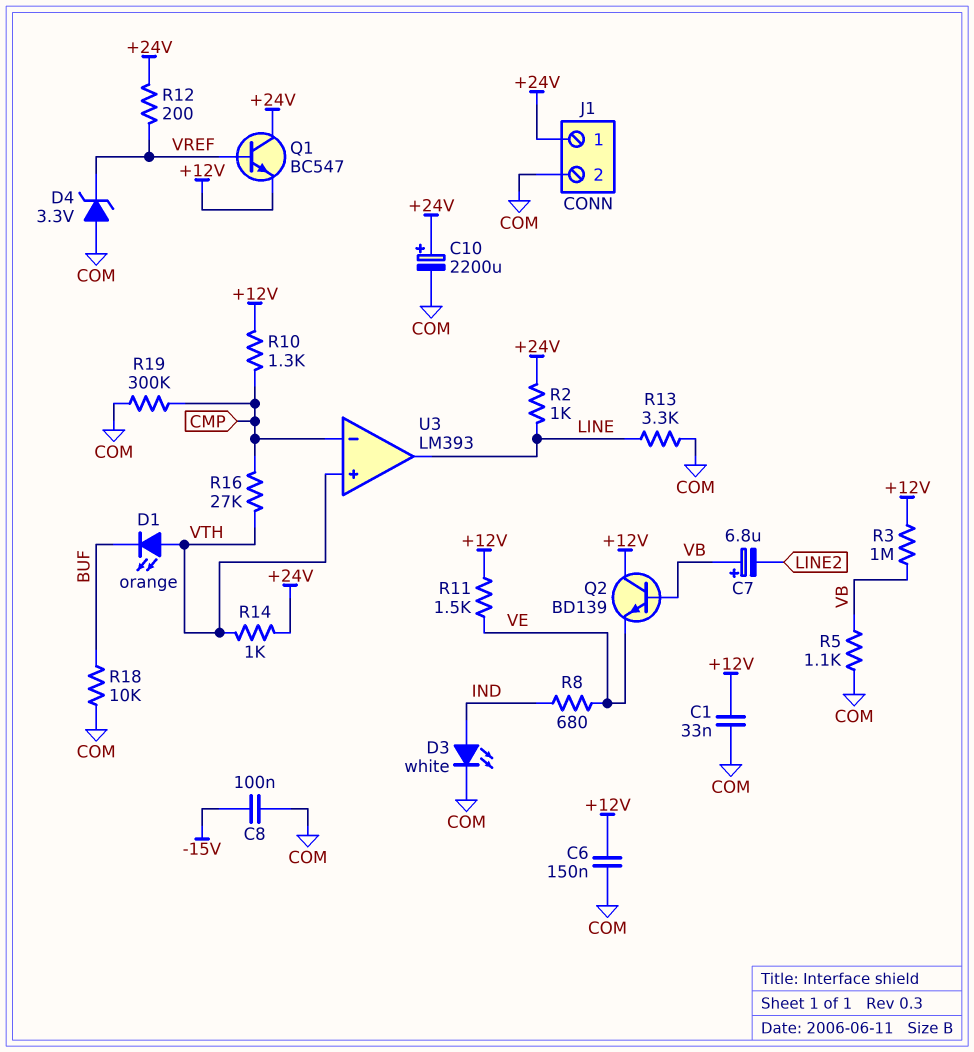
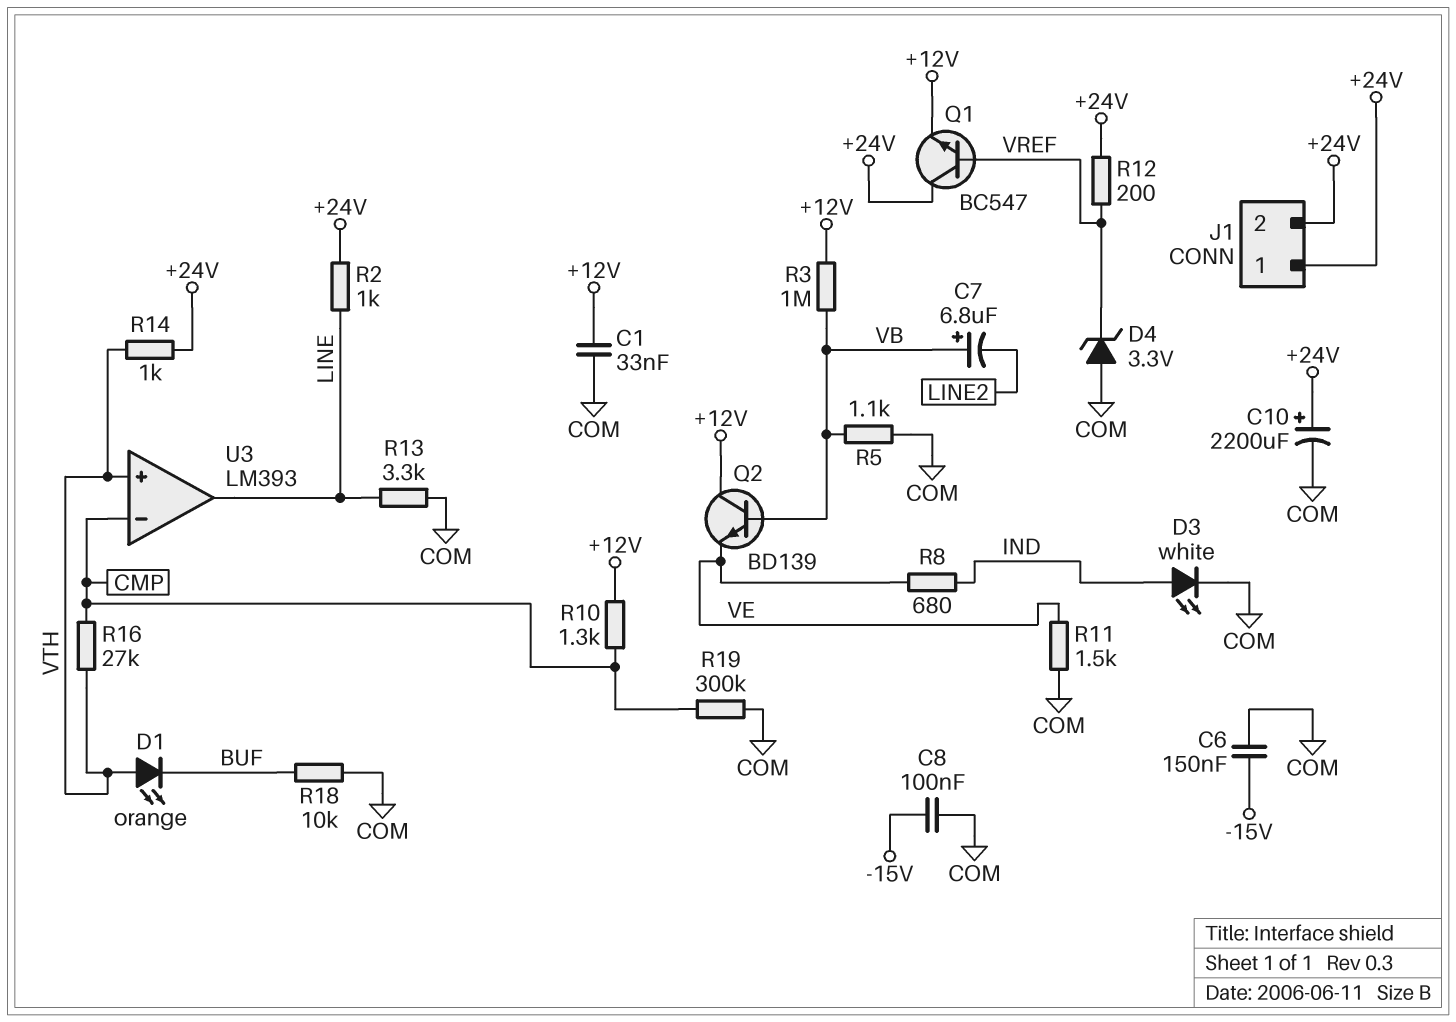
C6: 150nF (+12V, COM) -> 150nF (-15V, COM)
J1 pin 2: COM -> +24V
R11: 1.5k (+12V, VE) -> 1.5k (COM, VE)

